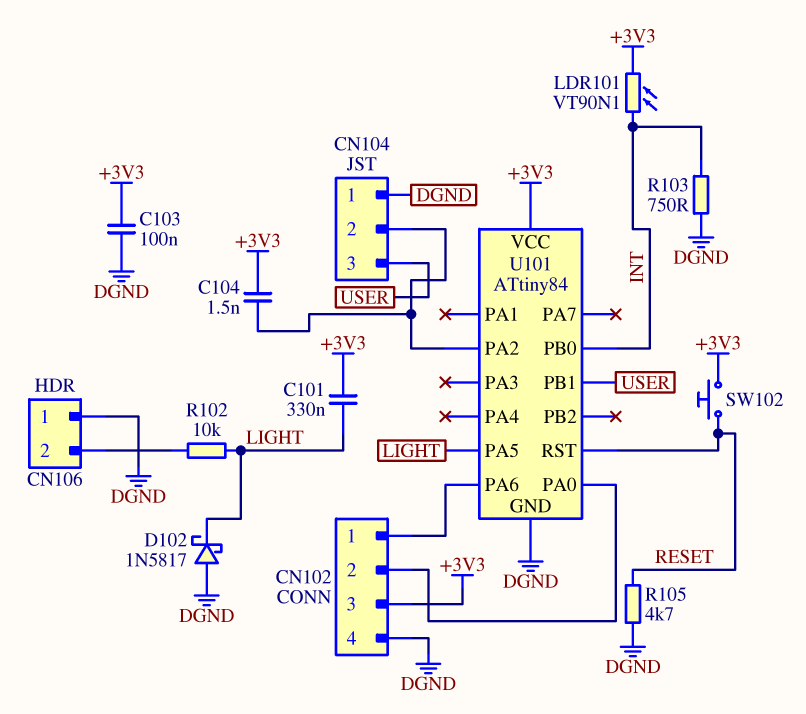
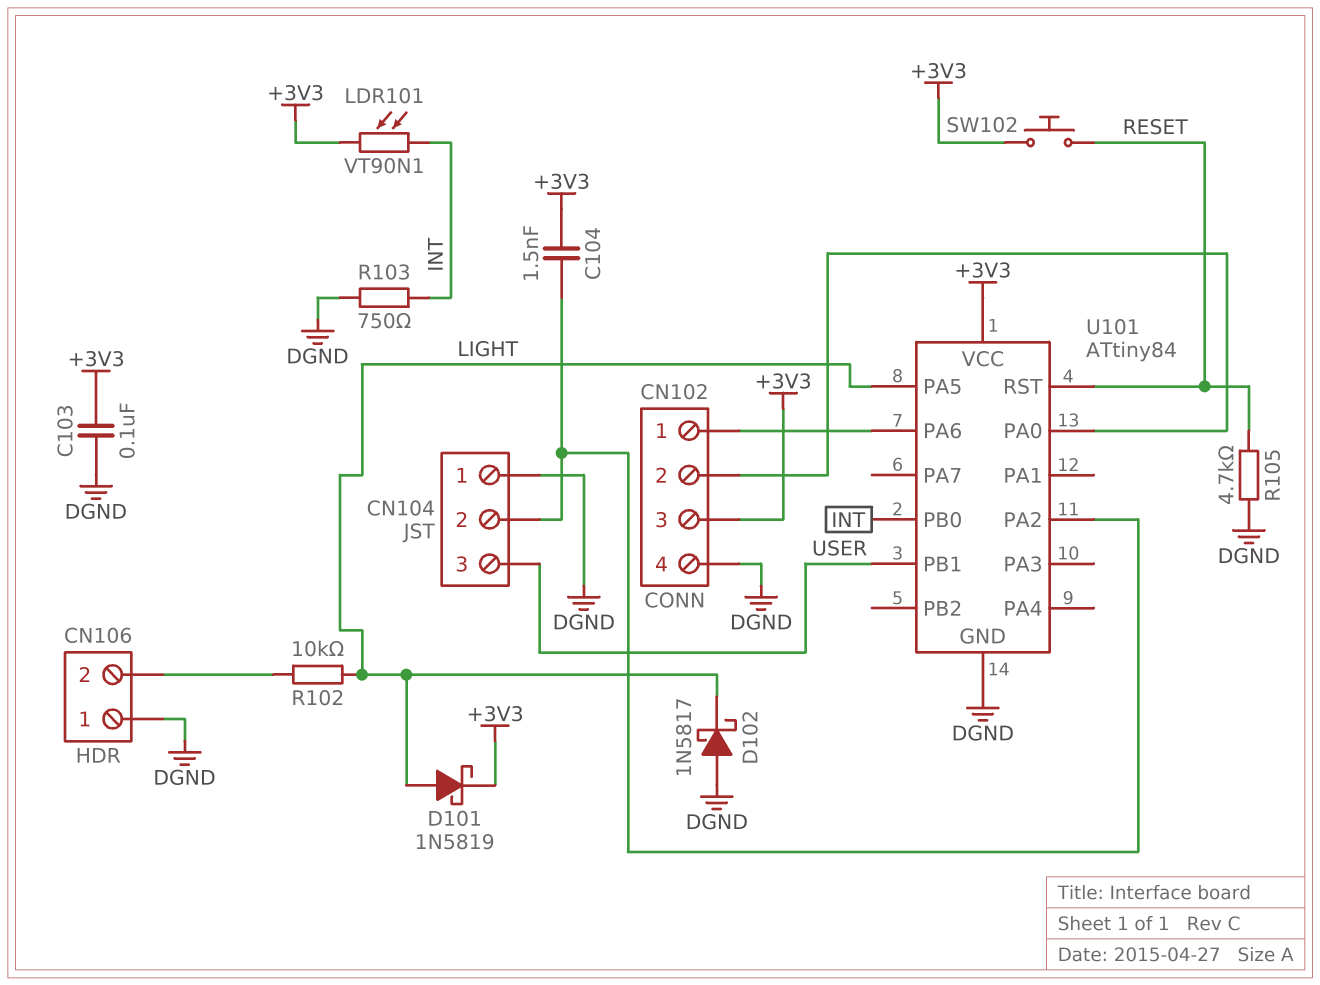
C101: 330nF (+3V3, LIGHT) -> none
D101: none -> schottky 1N5819 (A LIGHT, K +3V3)

